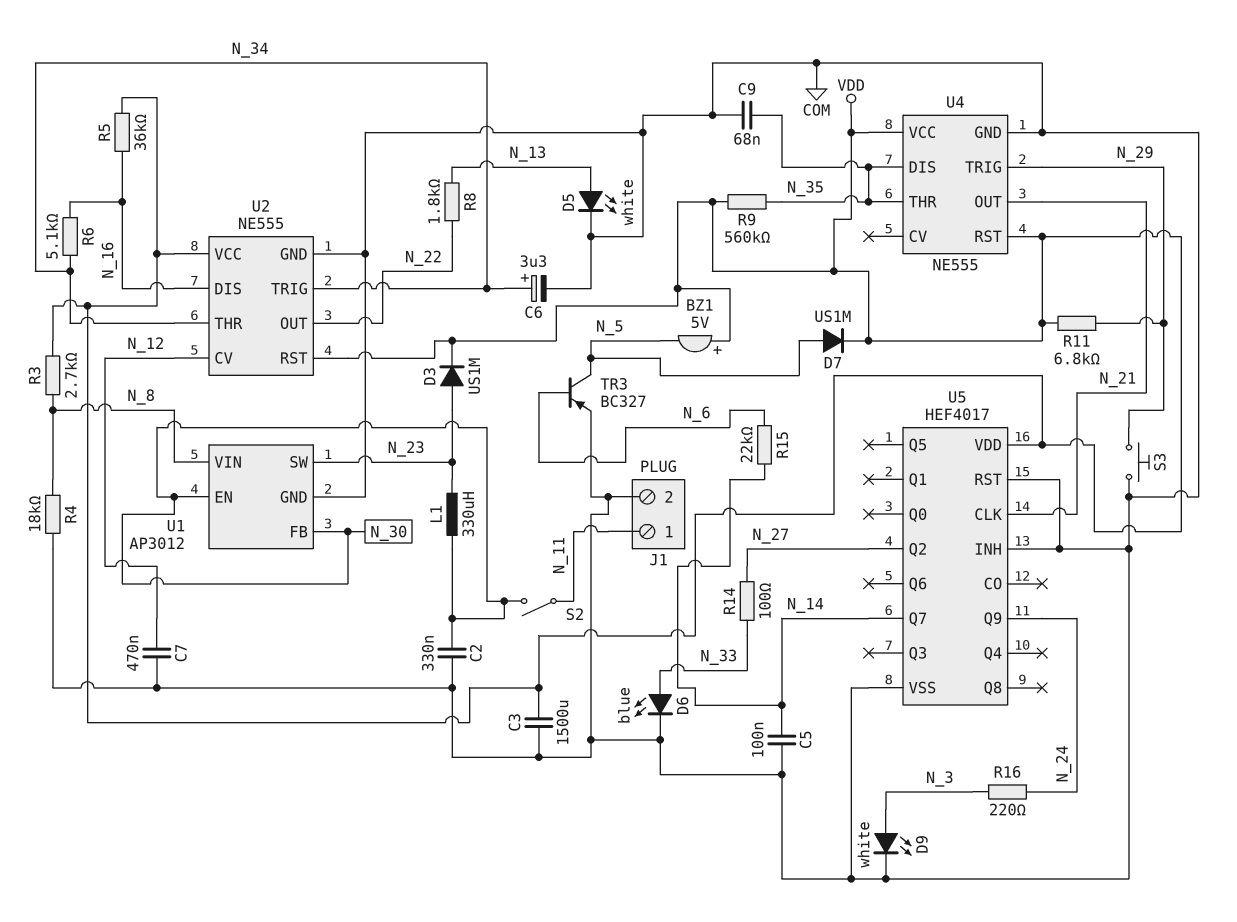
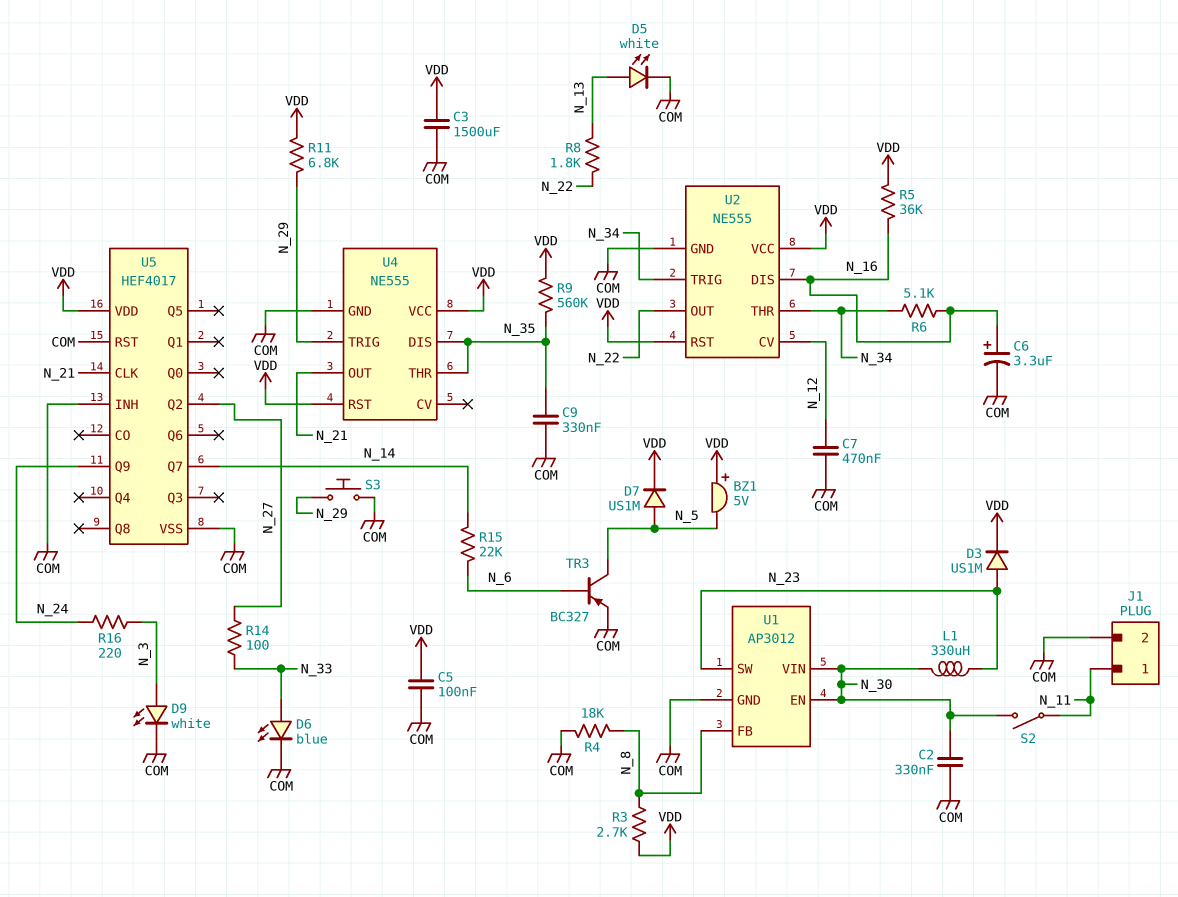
C5: 100nF (COM, N_14) -> 100nF (COM, VDD)
C6: 3.3uF (plus N_34, minus COM) -> 3.3uF (plus N_16, minus COM)
C9: 68nF (COM, N_35) -> 330nF (COM, N_35)
U1 pin FB: N_30 -> N_8
U1 pin VIN: N_8 -> N_30

